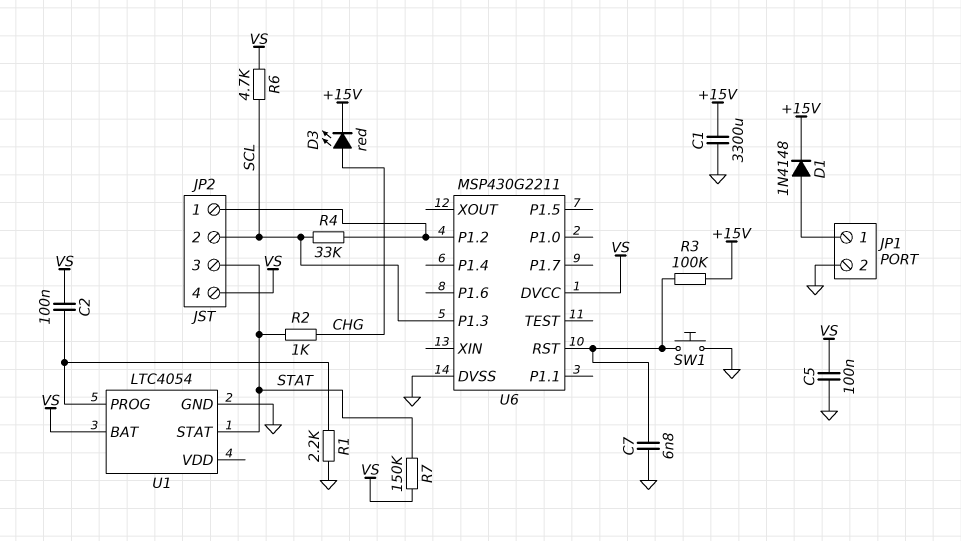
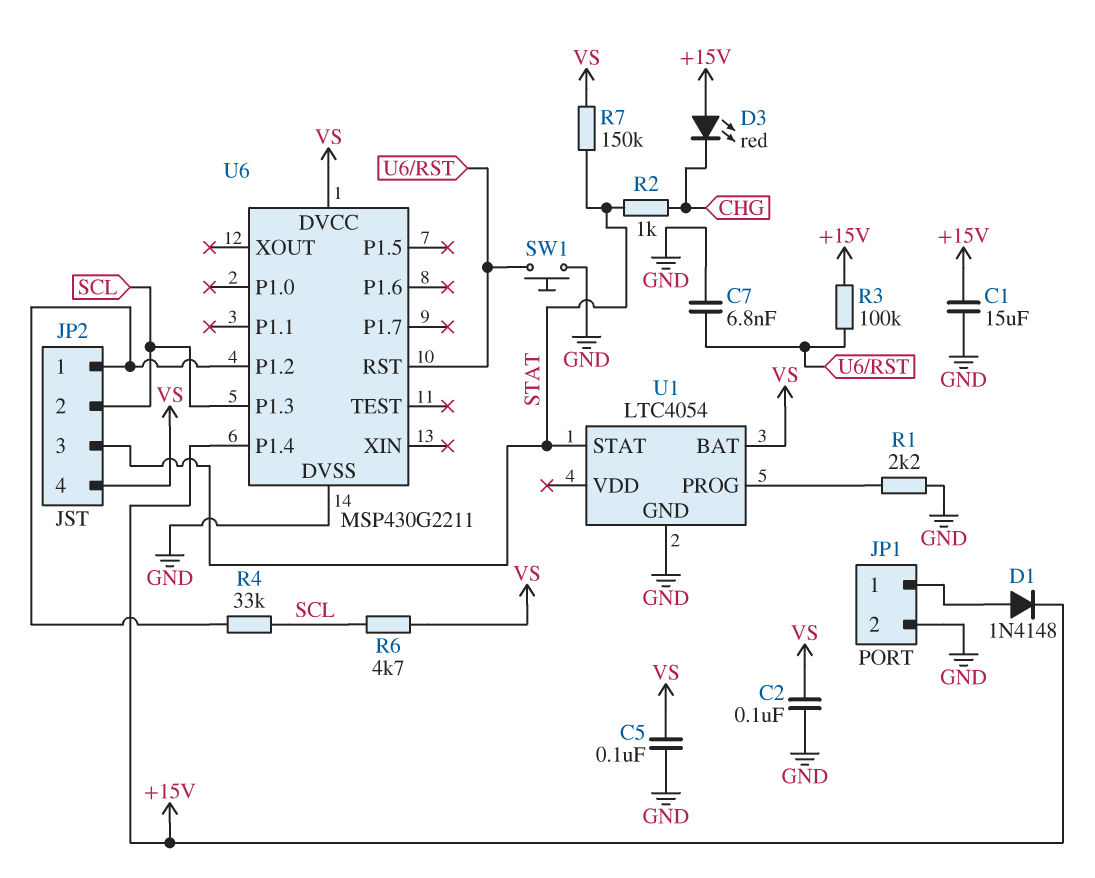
C1: 3300uF (+15V, GND) -> 15uF (+15V, GND)
C2: 100nF (U1/PROG, VS) -> 100nF (GND, VS)
D3: LED red (A CHG, K +15V) -> LED red (A +15V, K CHG)
U6 pin P1.4: none -> +15V

